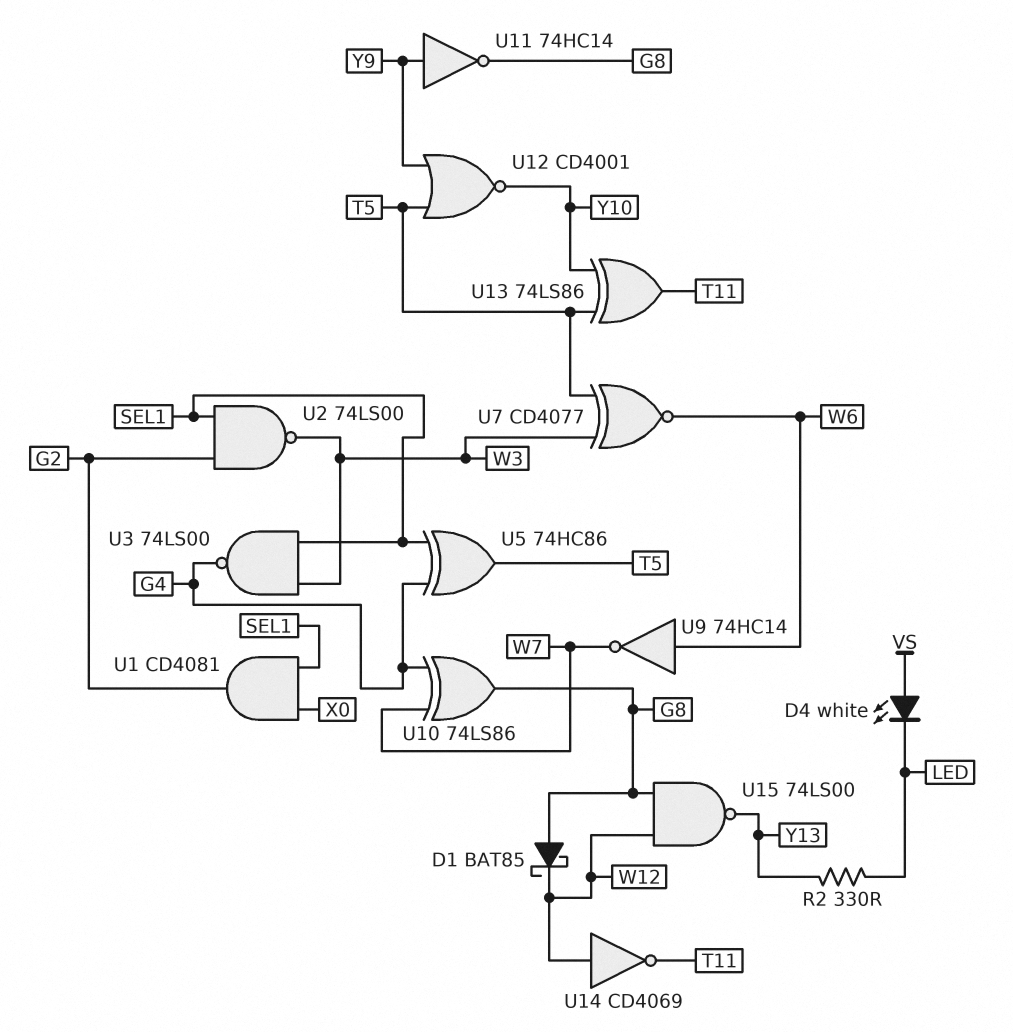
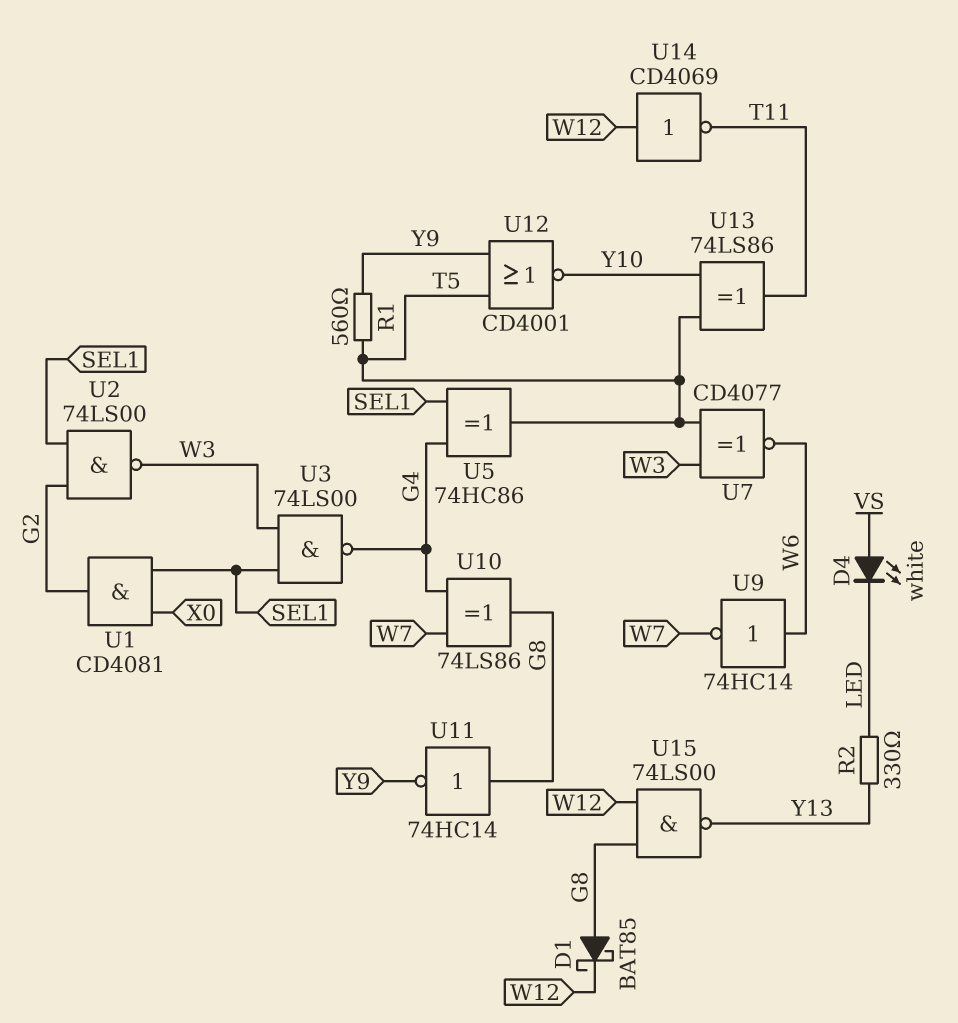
R1: none -> 560 (T5, Y9)
U11: NOT 74HC14 (in Y9, out G8) -> NOT 74HC14 (in G8, out Y9)

